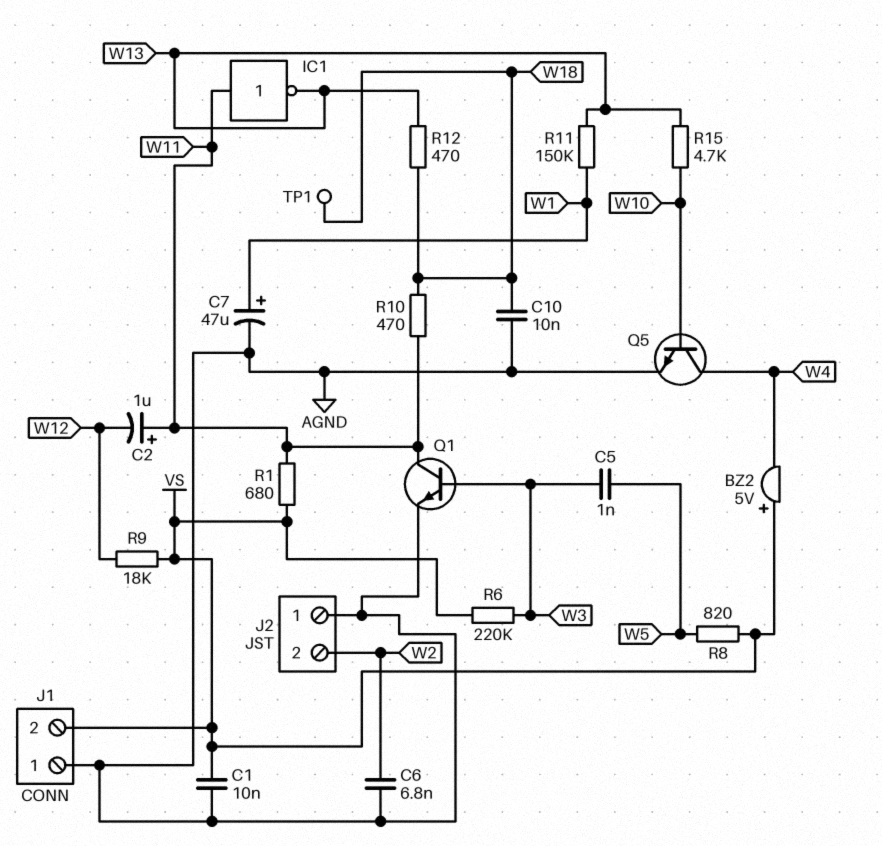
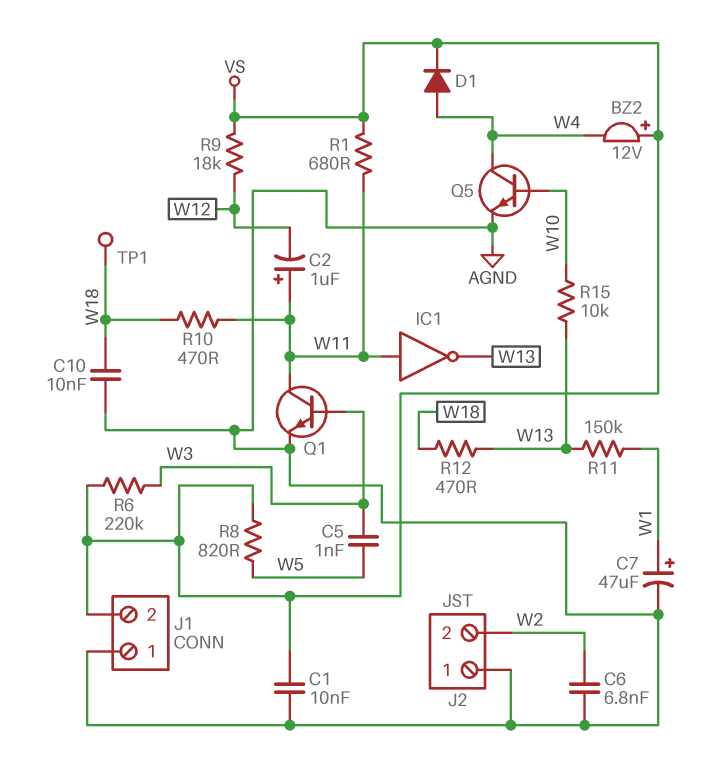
BZ2: buzzer 5V (plus VS, minus W4) -> buzzer 12V (plus VS, minus W4)
D1: none -> diode (A W4, K VS)
R15: 4.7k (W10, W13) -> 10k (W10, W13)

